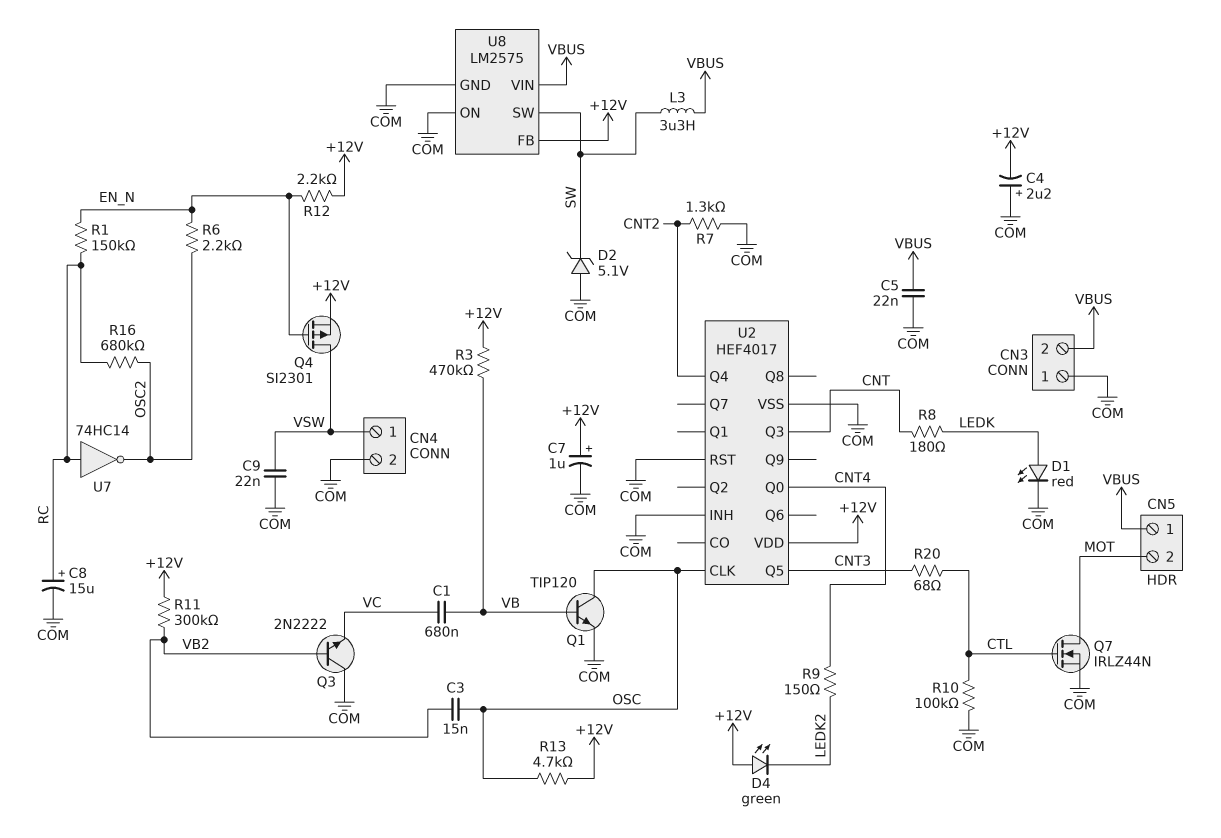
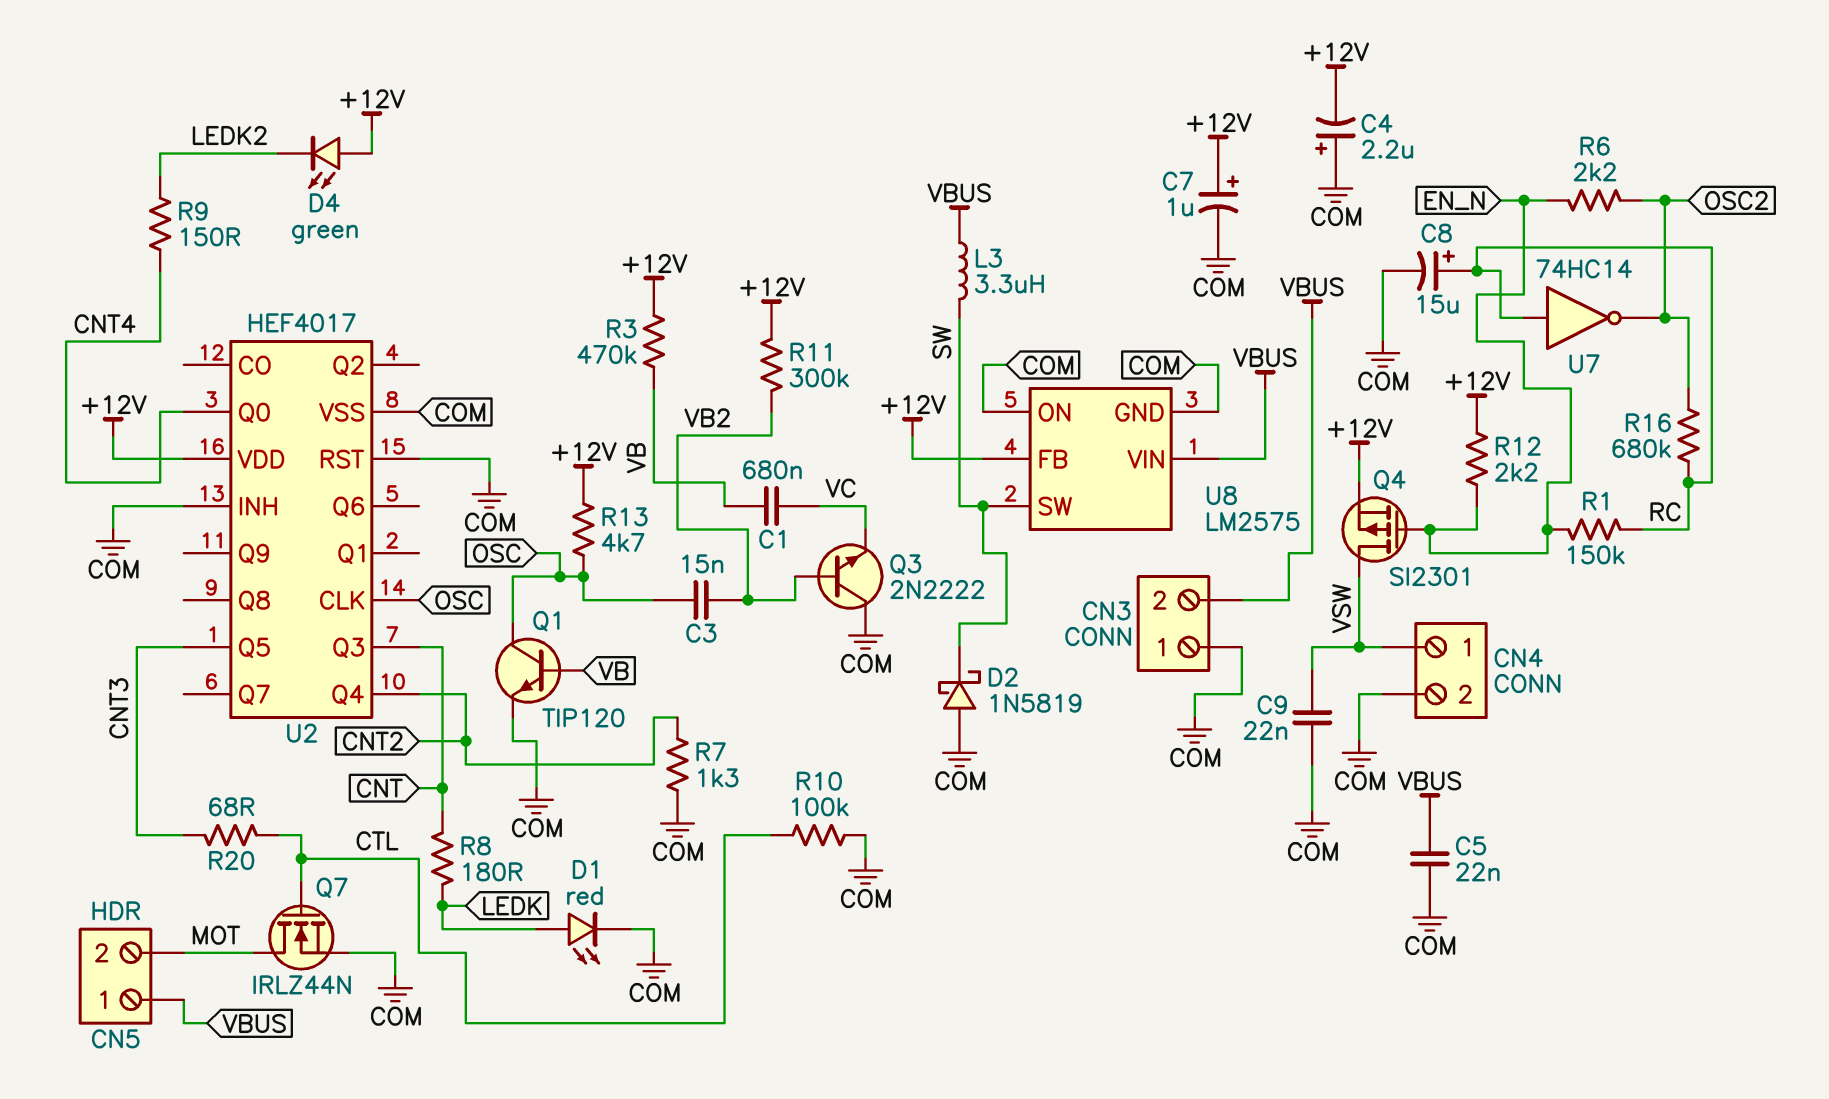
D2: zener 5.1V (A COM, K SW) -> schottky 1N5819 (A COM, K SW)

